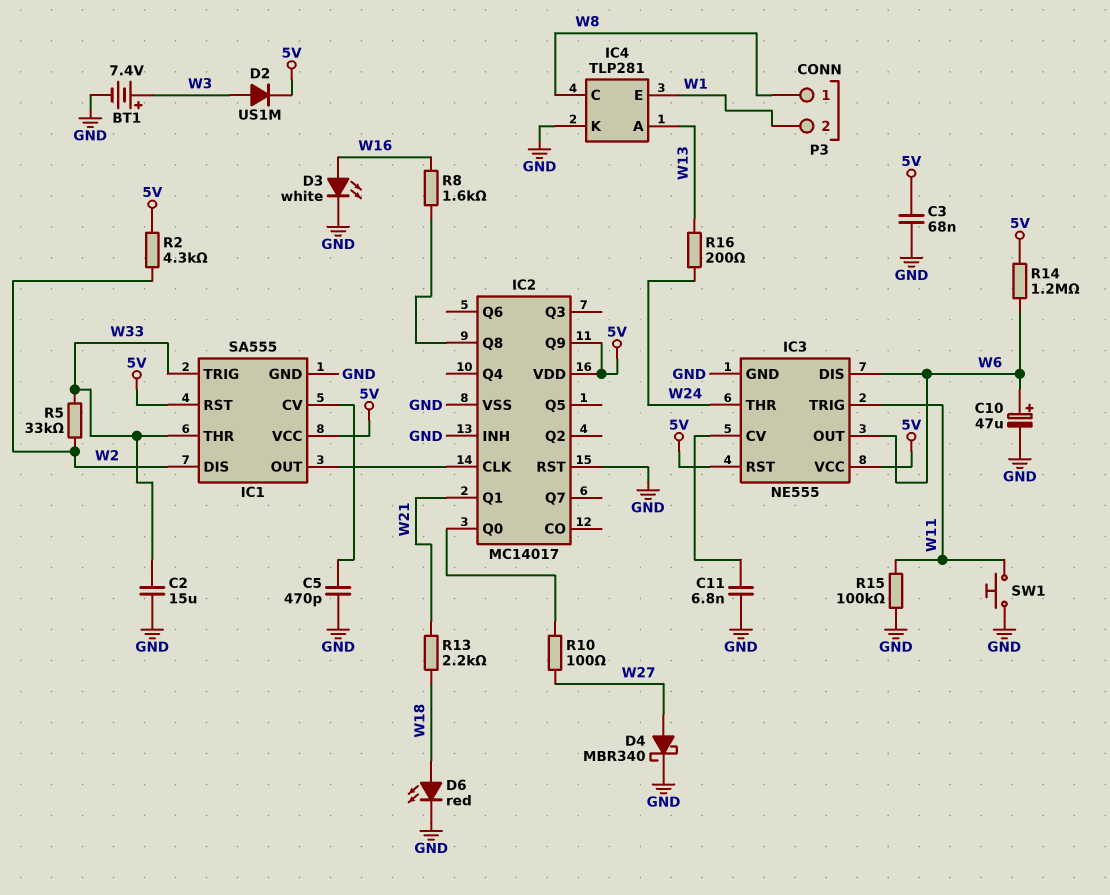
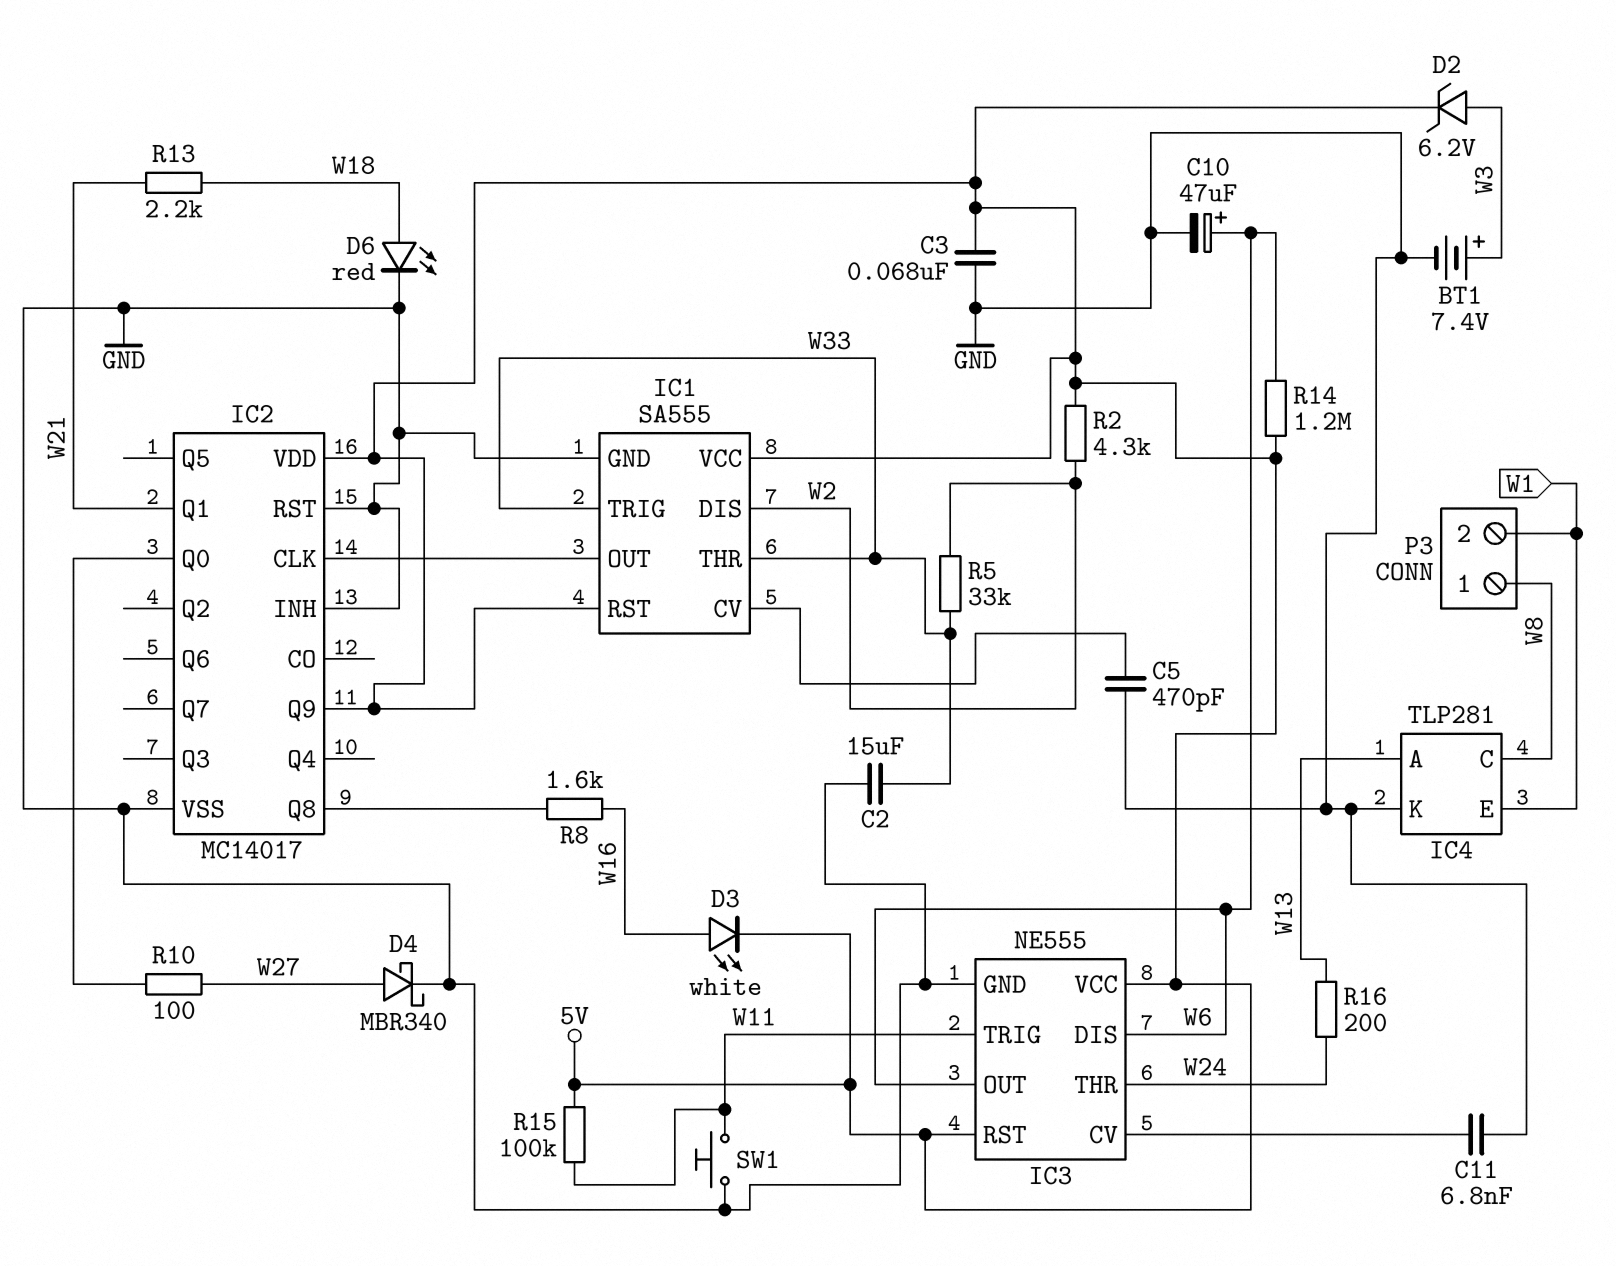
D2: diode US1M (A W3, K 5V) -> zener 6.2V (A W3, K 5V)
D3: LED white (A W16, K GND) -> LED white (A W16, K 5V)
R15: 100k (GND, W11) -> 100k (5V, W11)

